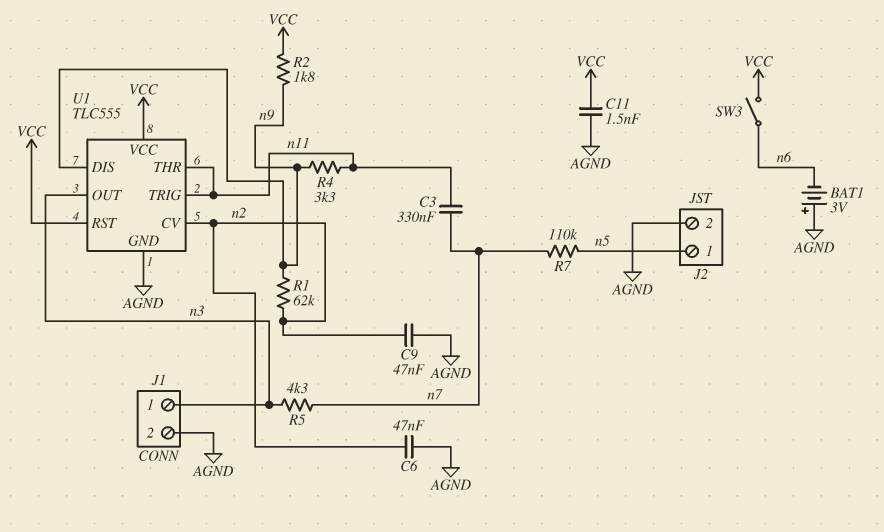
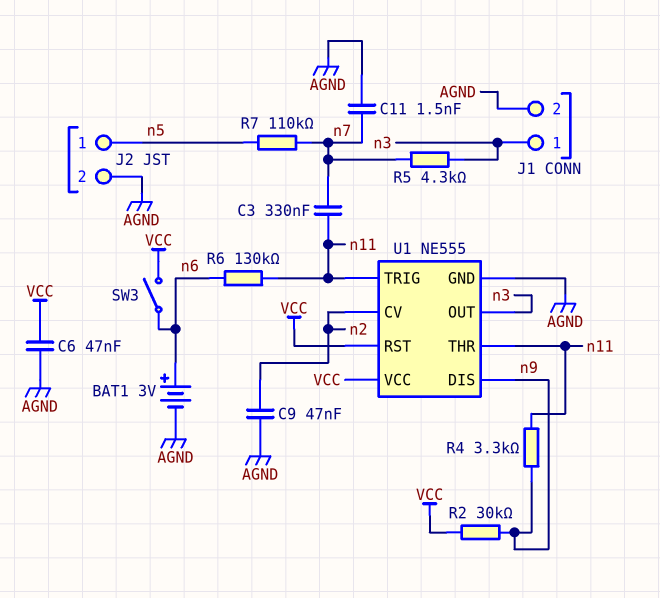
BAT1: 3V (plus AGND, minus n6) -> 3V (plus n6, minus AGND)
C6: 47nF (AGND, n2) -> 47nF (AGND, VCC)
C11: 1.5nF (AGND, VCC) -> 1.5nF (AGND, n7)
R1: 62k (n2, n9) -> none
R2: 1.8k (VCC, n9) -> 30k (VCC, n9)
R6: none -> 130k (n6, n11)
U1: TLC555 -> NE555

